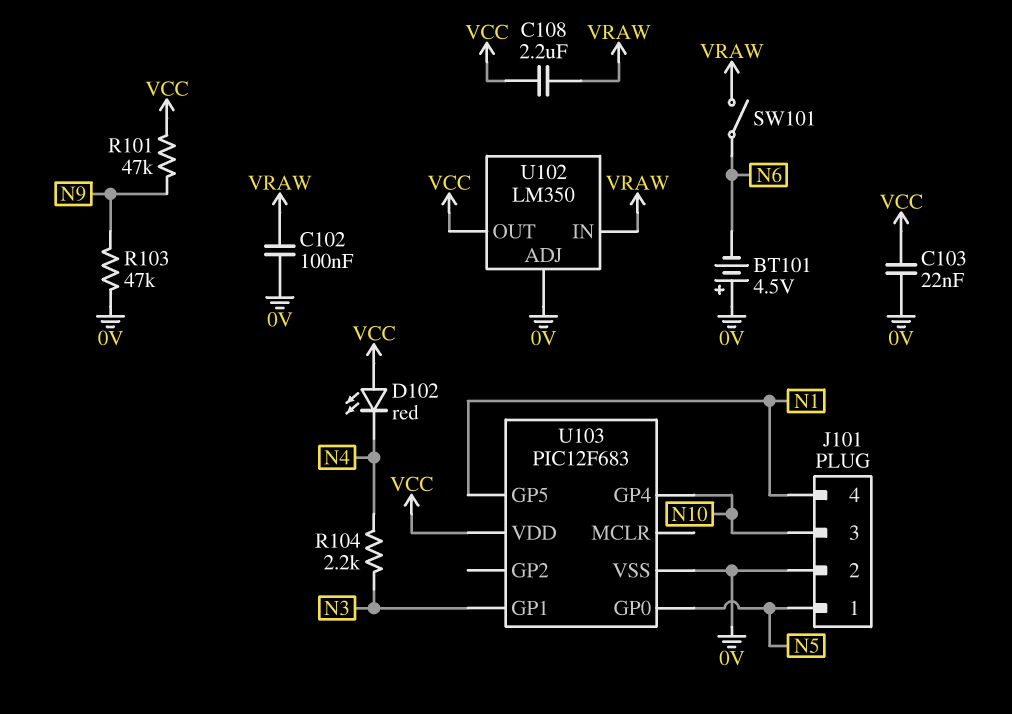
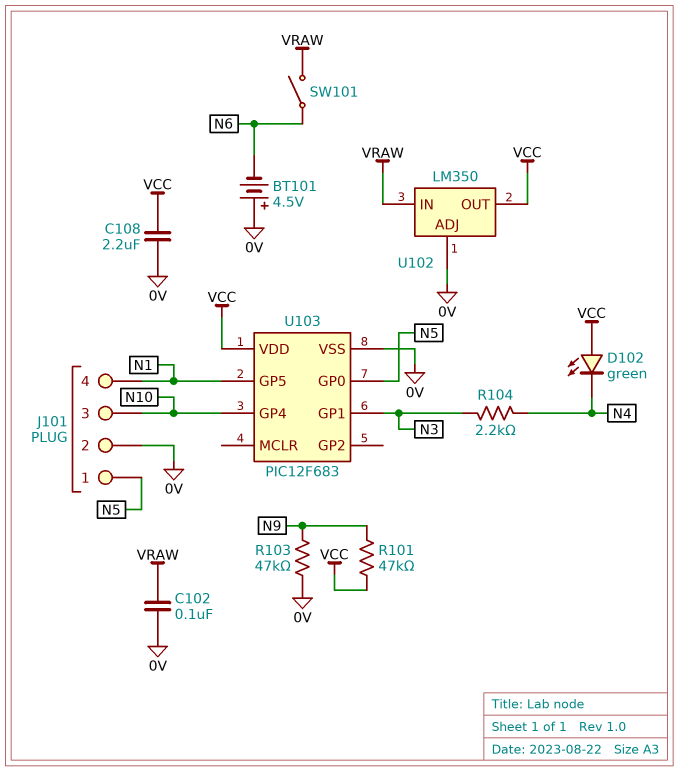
C103: 22nF (0V, VCC) -> none
C108: 2.2uF (VCC, VRAW) -> 2.2uF (0V, VCC)
D102: LED red (A VCC, K N4) -> LED green (A VCC, K N4)

